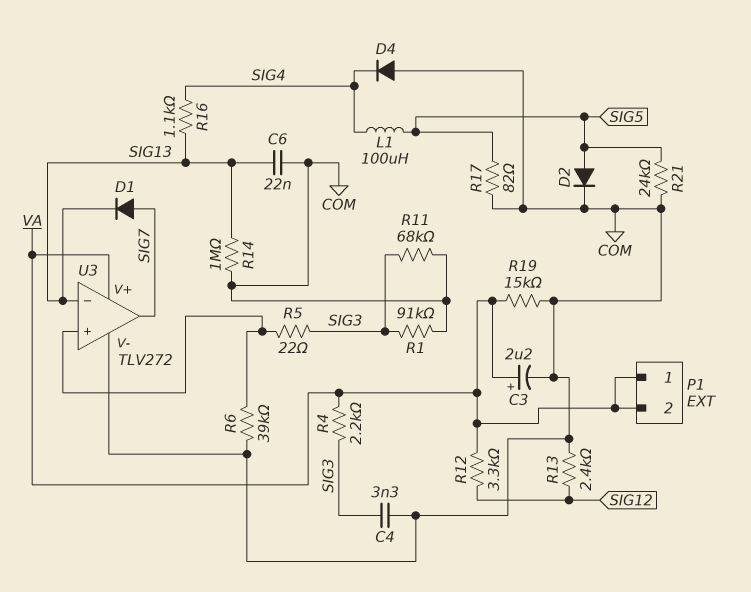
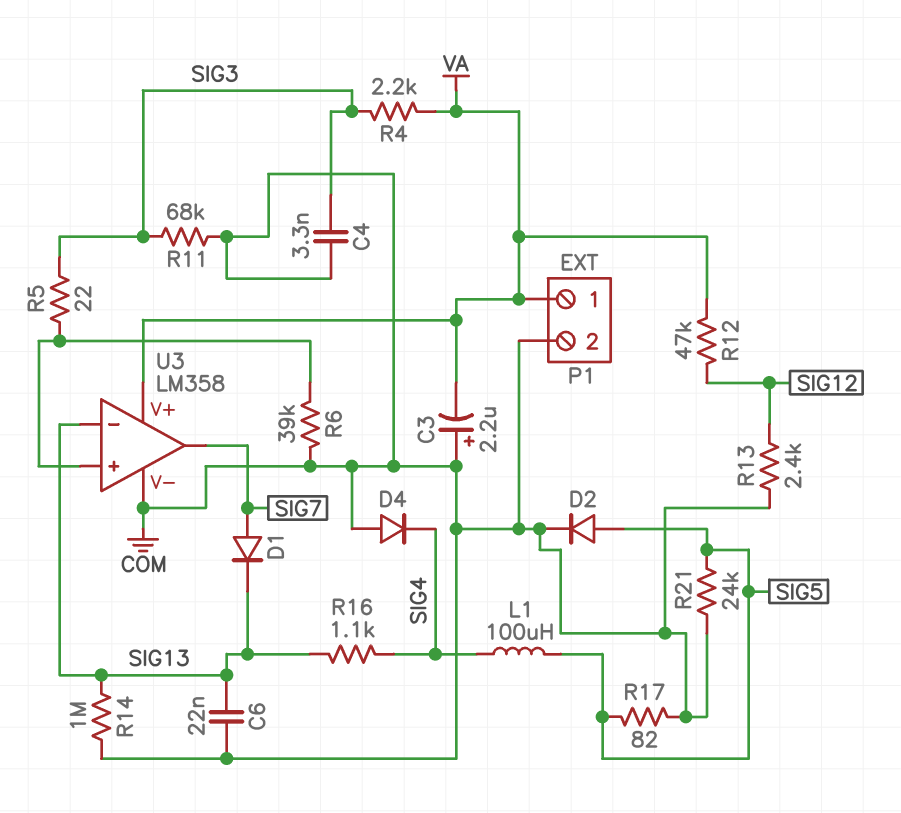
C3: 2.2uF (plus VA, minus COM) -> 2.2uF (plus COM, minus VA)
P1 pin 2: VA -> COM
R1: 91k (COM, SIG3) -> none
R12: 3.3k (SIG12, VA) -> 47k (SIG12, VA)
R19: 15k (COM, VA) -> none
U3: TLV272 -> LM358

